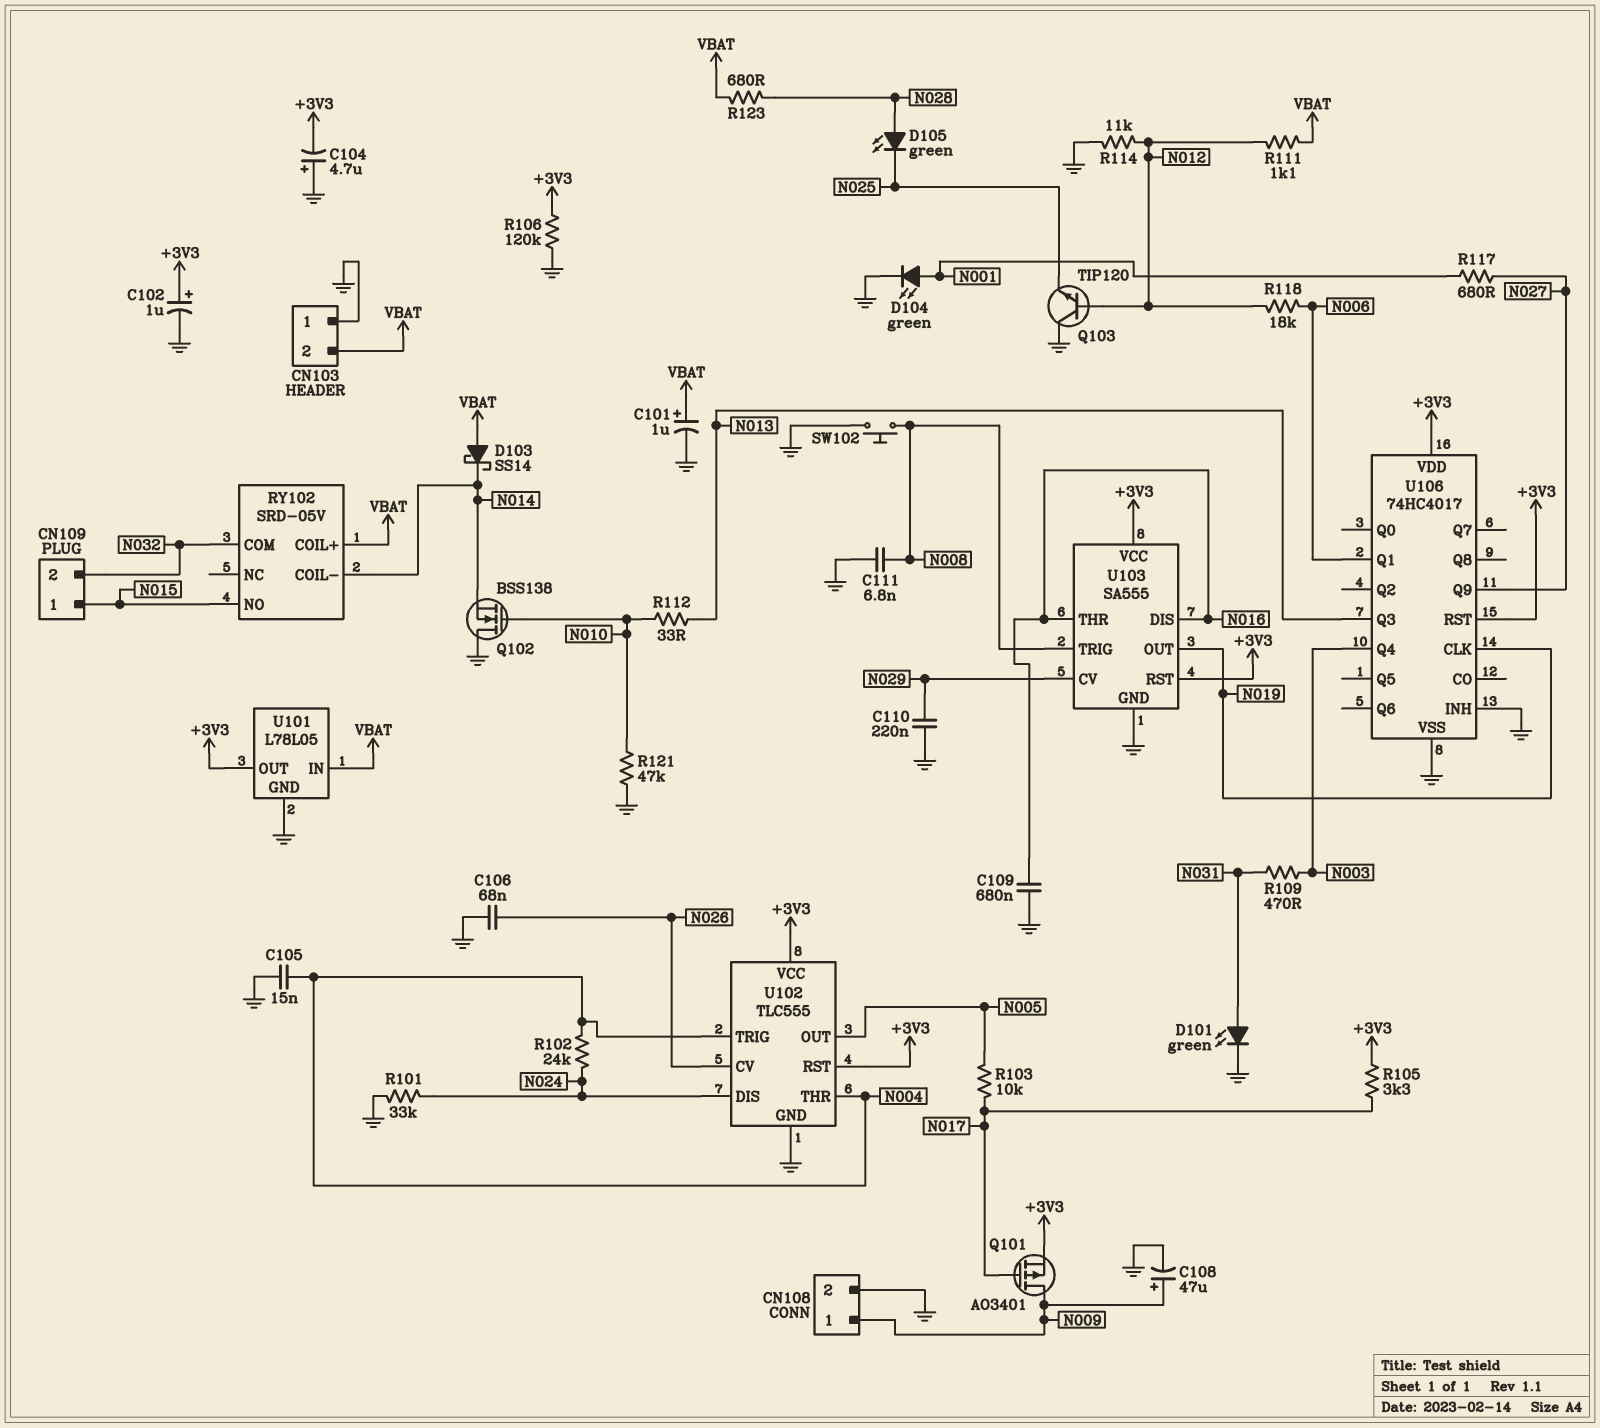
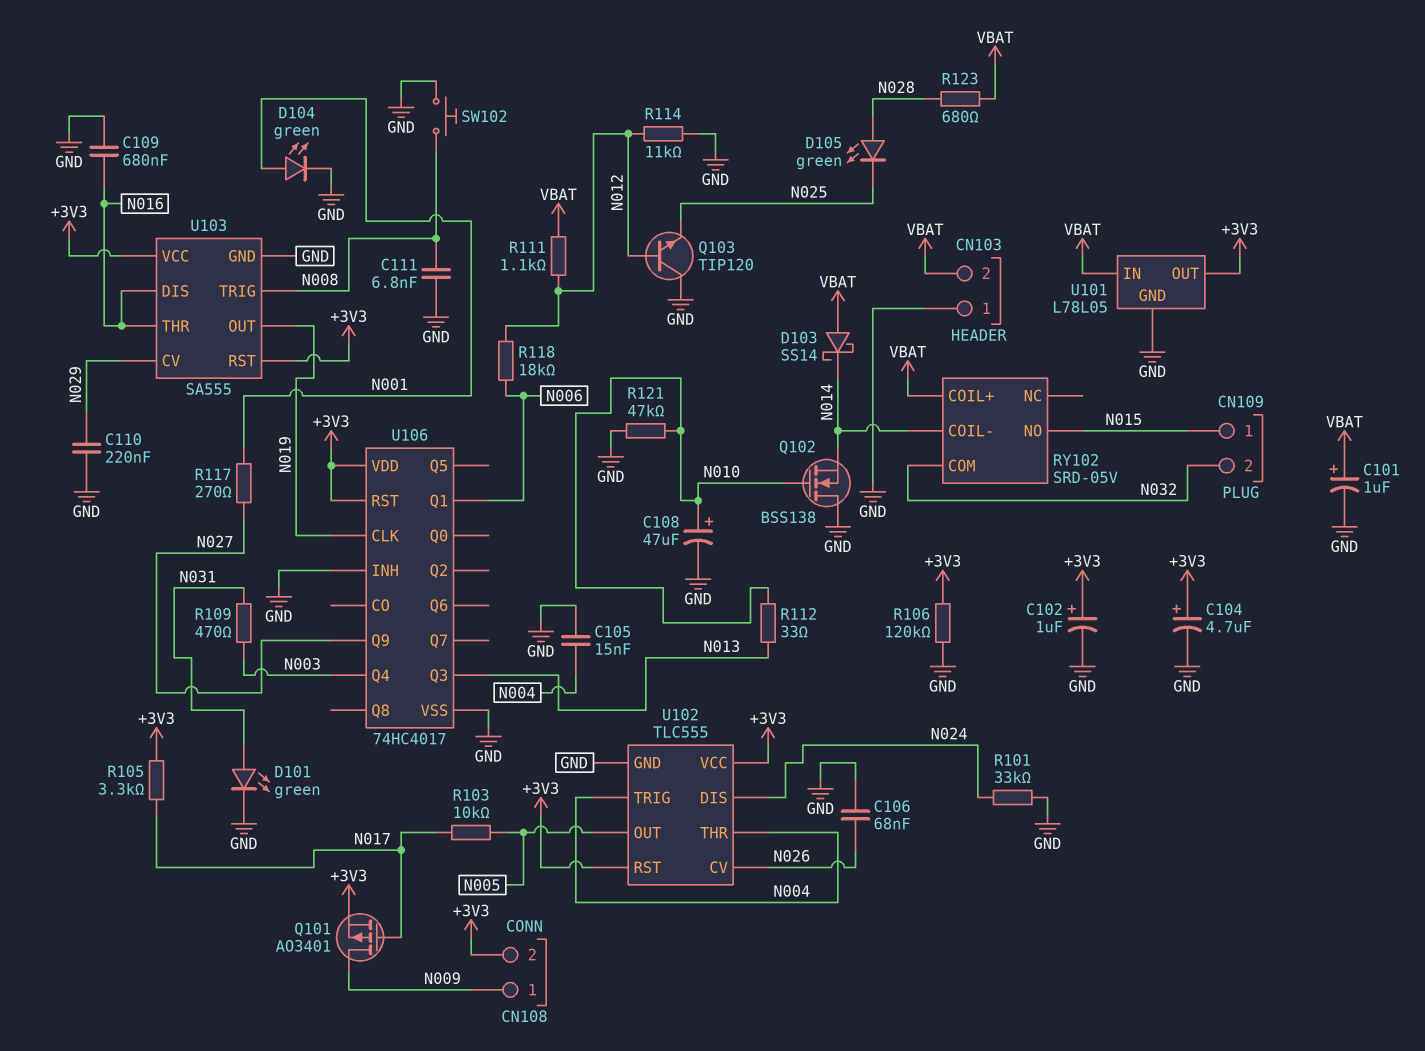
C104: 4.7uF (plus GND, minus +3V3) -> 4.7uF (plus +3V3, minus GND)
C108: 47uF (plus N009, minus GND) -> 47uF (plus N010, minus GND)
CN108 pin 2: GND -> +3V3
R102: 24k (N004, N024) -> none
R117: 680 (N001, N027) -> 270 (N001, N027)

